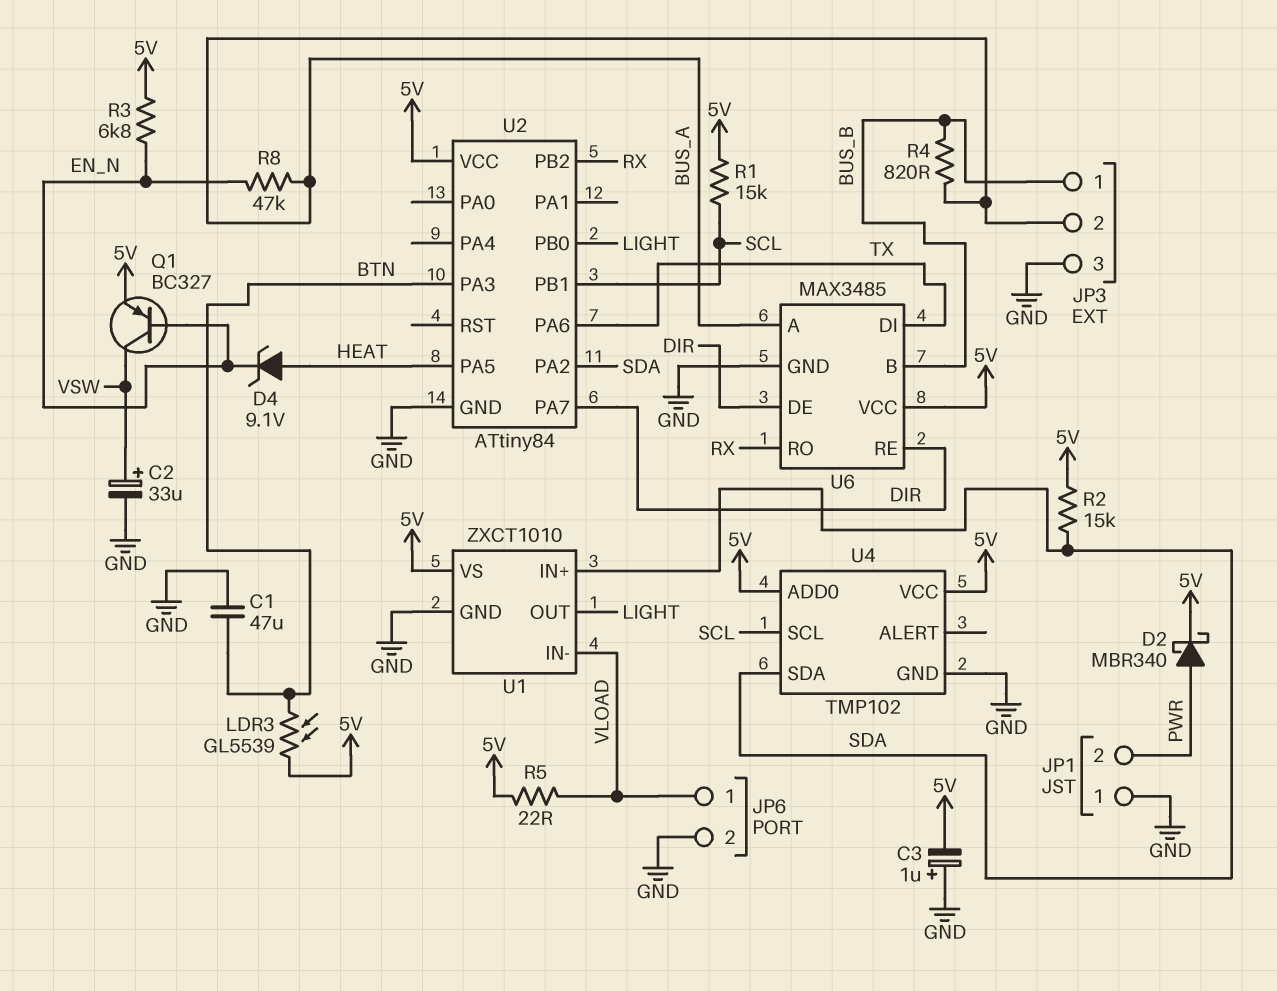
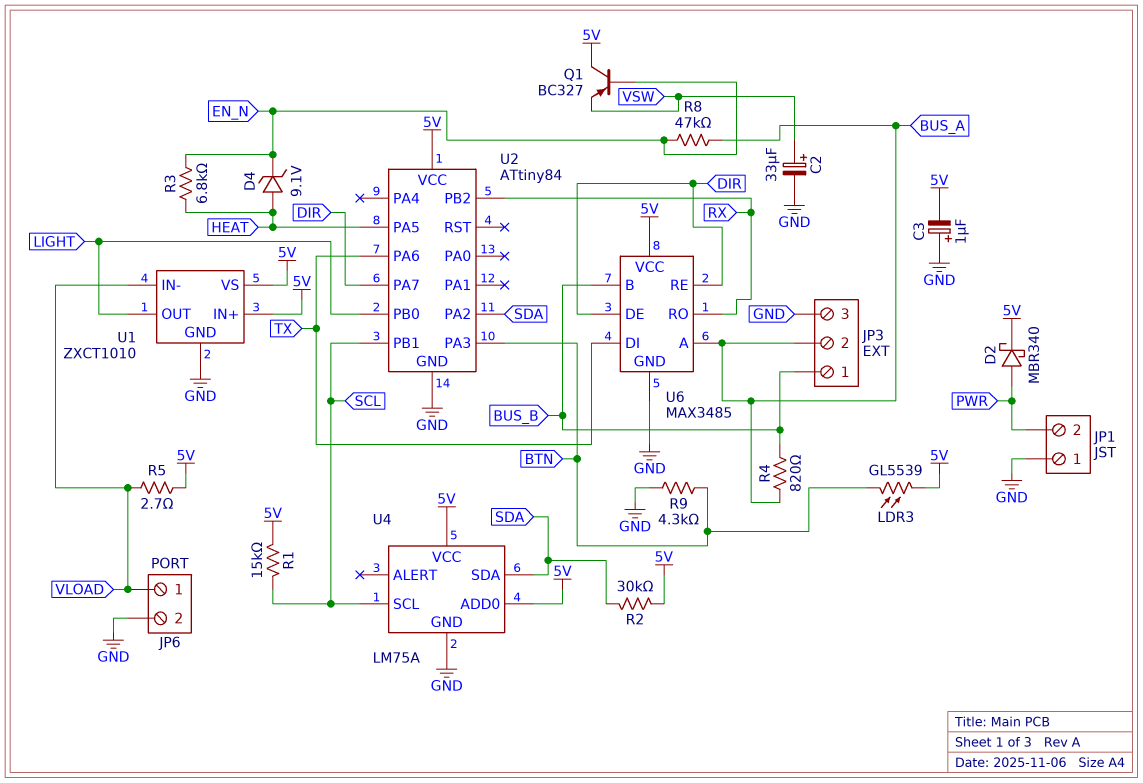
C1: 47uF (BTN, GND) -> none
Q1: PNP BC327 (B EN_N, C VSW, E 5V) -> PNP BC327 (B EN_N, C 5V, E VSW)
R2: 15k (5V, SDA) -> 30k (5V, SDA)
R3: 6.8k (5V, EN_N) -> 6.8k (EN_N, HEAT)
R5: 22 (5V, VLOAD) -> 2.7 (5V, VLOAD)
R9: none -> 4.3k (BTN, GND)
U1 pin IN+: SDA -> 5V
U4: TMP102 -> LM75A

